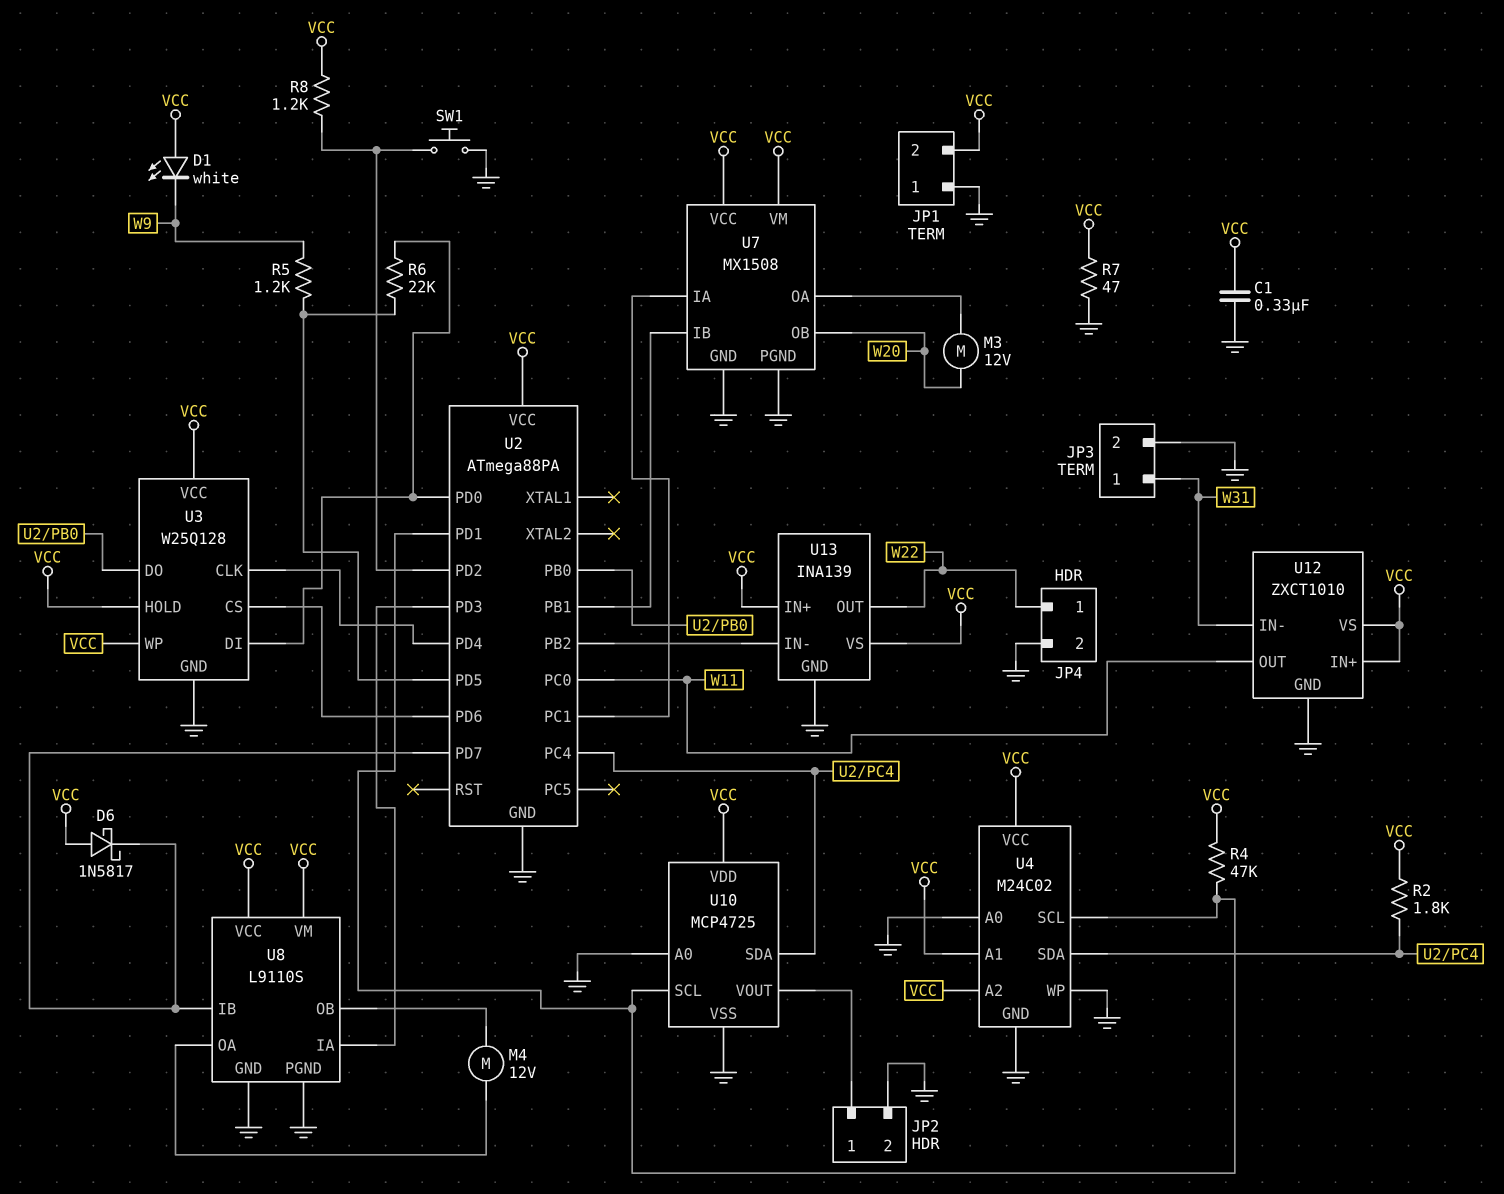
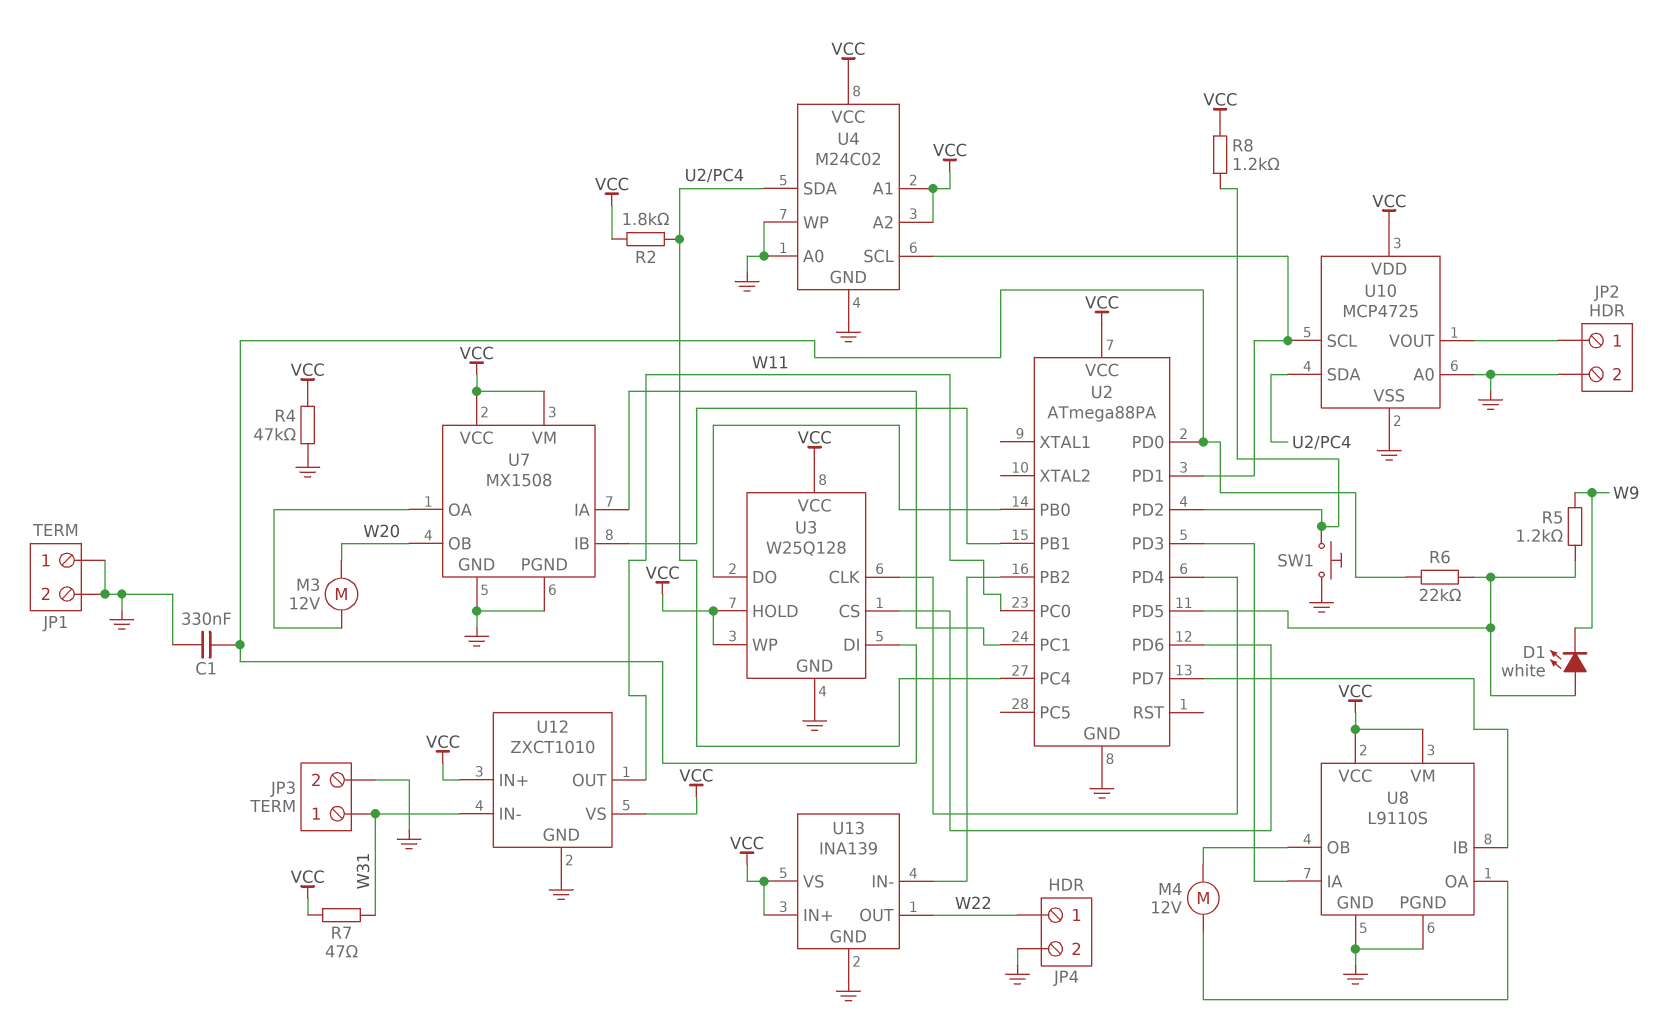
C1: 330nF (GND, VCC) -> 330nF (GND, U2/PD0)
D1: LED white (A VCC, K W9) -> LED white (A U2/PD5, K W9)
D6: schottky 1N5817 (A VCC, K U2/PD7) -> none
JP1 pin 2: VCC -> GND
R4: 47k (U2/PD1, VCC) -> 47k (GND, VCC)
R7: 47 (GND, VCC) -> 47 (VCC, W31)

